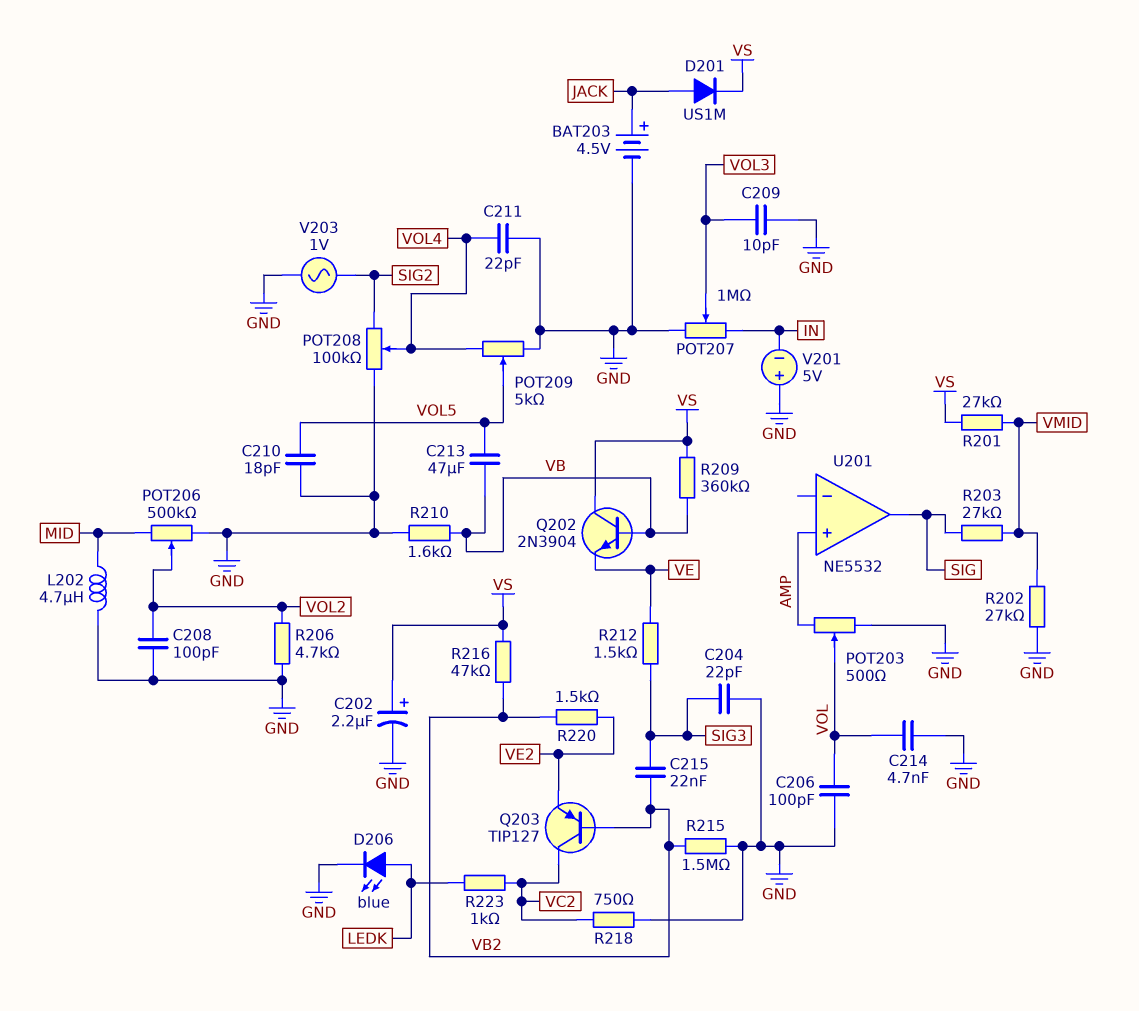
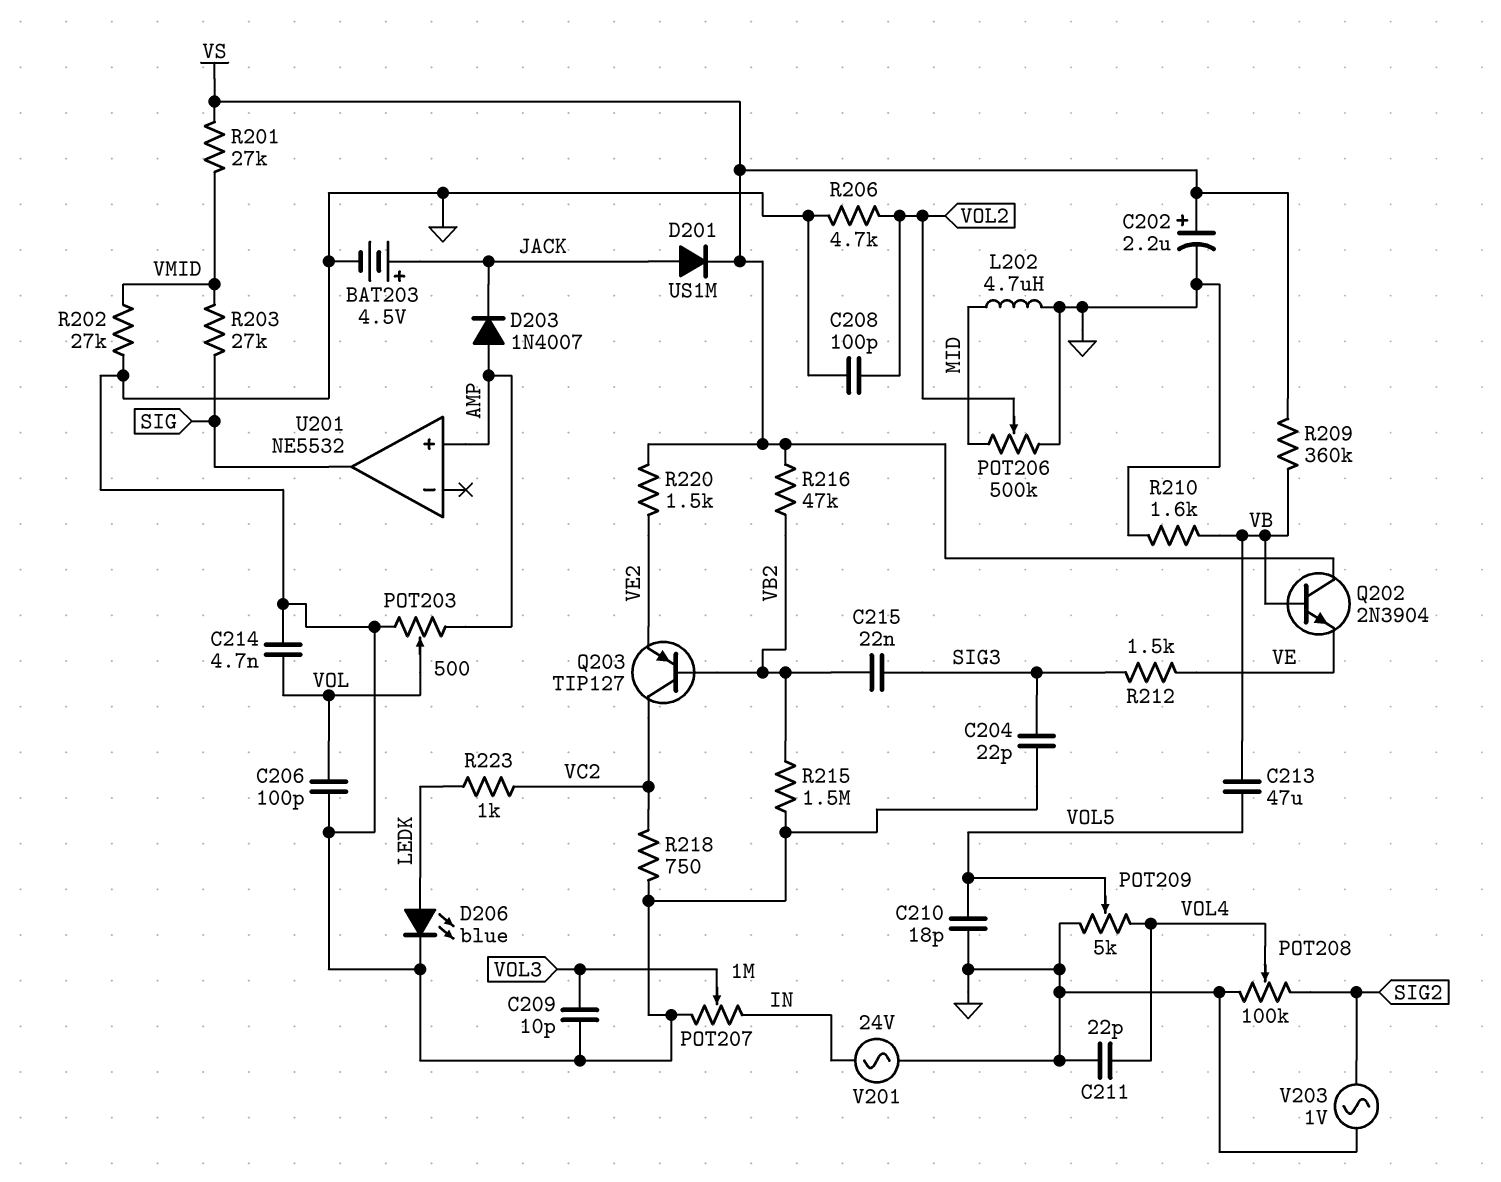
D203: none -> diode 1N4007 (A AMP, K JACK)
R220: 1.5k (VB2, VE2) -> 1.5k (VE2, VS)
V201: 5V (plus GND, minus IN) -> AC 24V (GND, IN)

